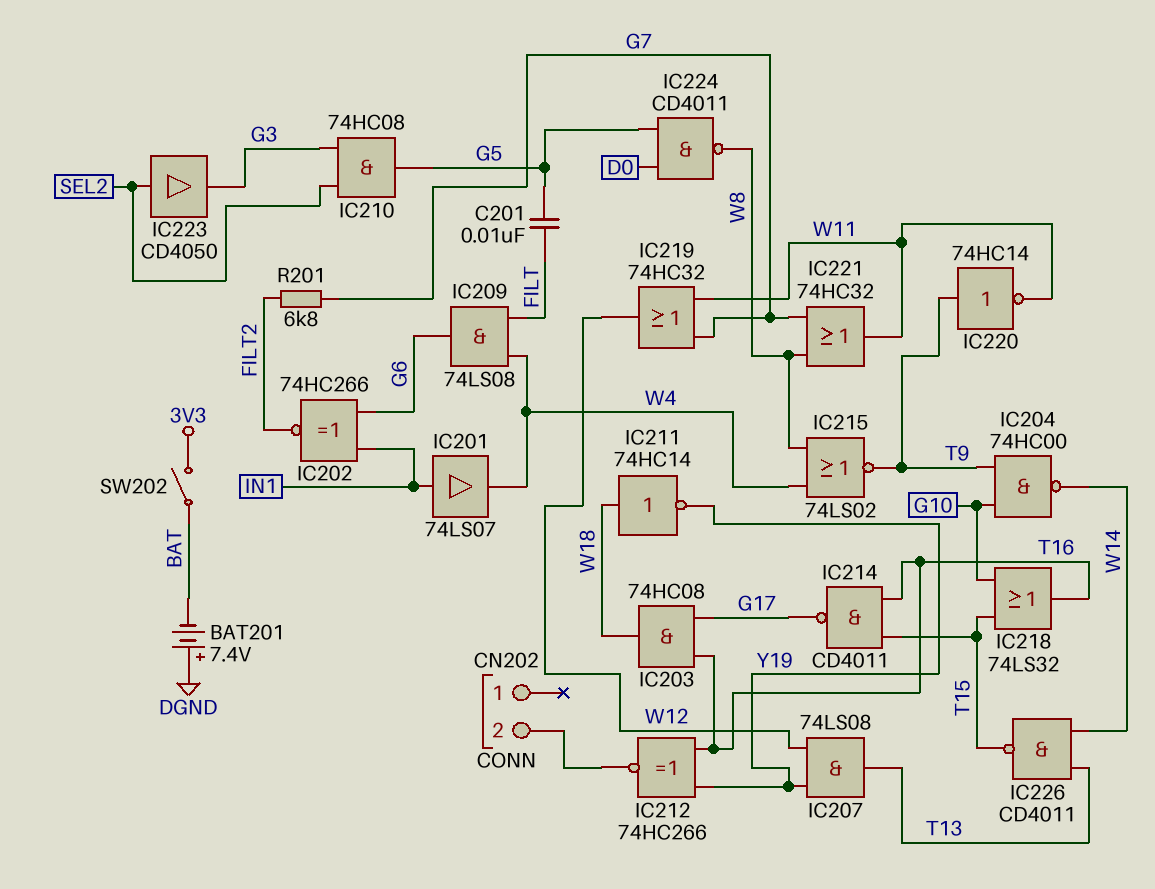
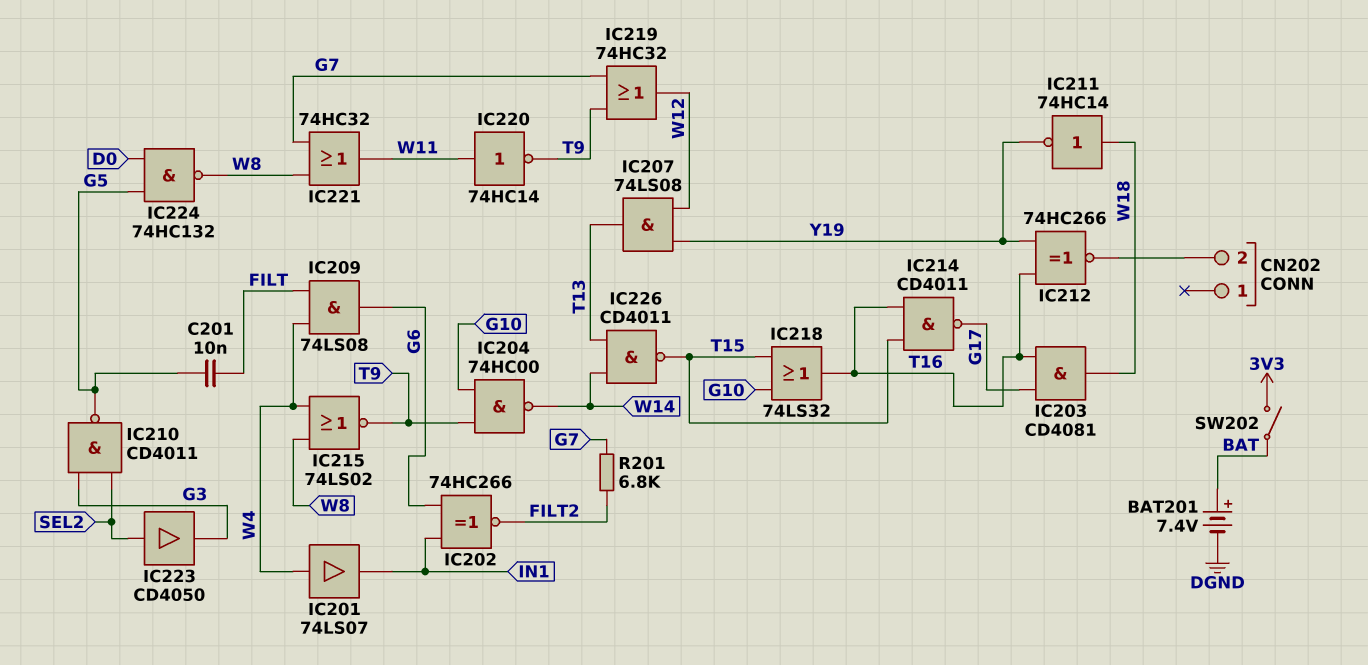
BAT201: 7.4V (plus DGND, minus BAT) -> 7.4V (plus BAT, minus DGND)
IC201: buffer 74LS07 (in IN1, out W4) -> buffer 74LS07 (in W4, out IN1)
IC203: AND 74HC08 (in G17, in T16, out W18) -> AND CD4081 (in G17, in T16, out W18)
IC210: AND 74HC08 (in G3, in SEL2, out G5) -> NAND CD4011 (in G3, in SEL2, out G5)
IC219: OR 74HC32 (in G7, in W11, out W12) -> OR 74HC32 (in G7, in T9, out W12)
IC220: NOT 74HC14 (in T9, out W11) -> NOT 74HC14 (in W11, out T9)
IC224: NAND CD4011 (in D0, in G5, out W8) -> NAND 74HC132 (in D0, in G5, out W8)

